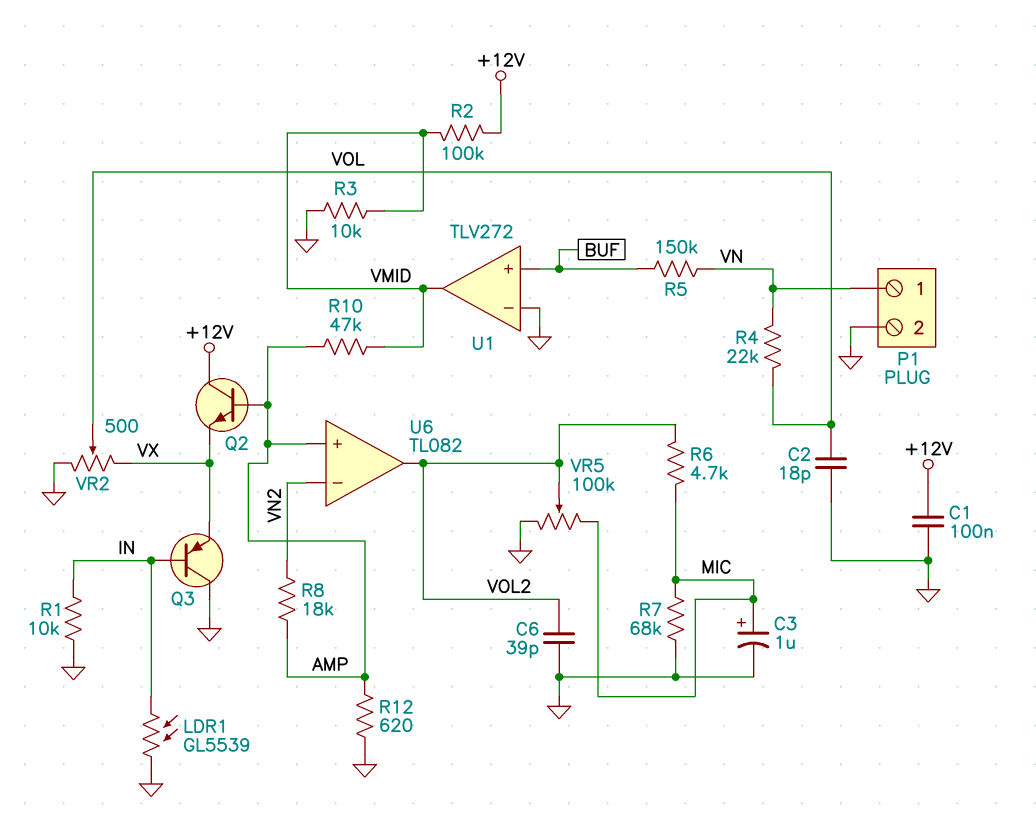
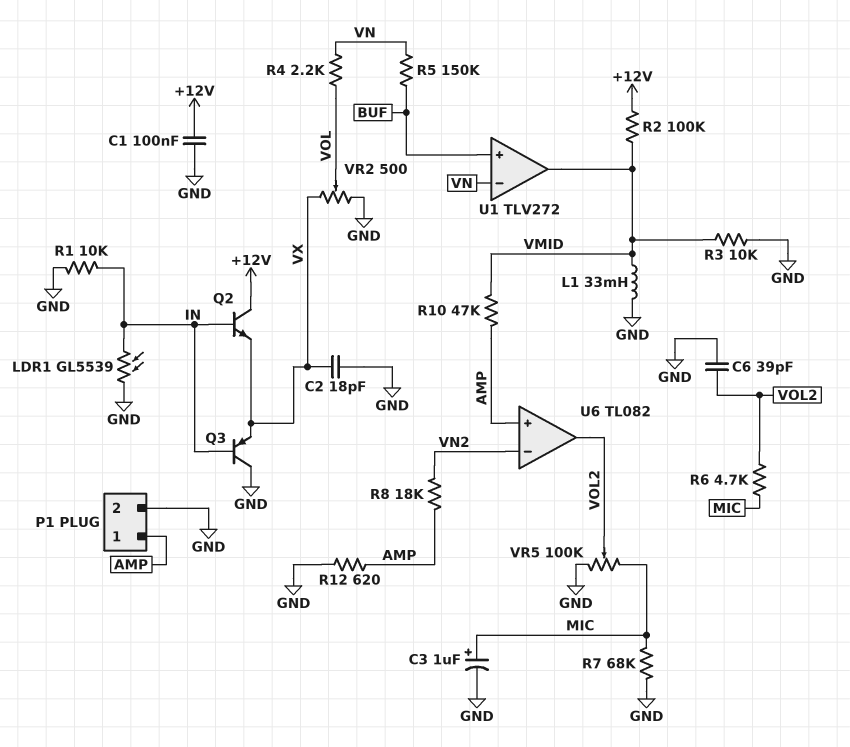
C2: 18pF (GND, VOL) -> 18pF (GND, VX)
L1: none -> 33mH (GND, VMID)
P1 pin 1: VN -> AMP
Q2: NPN (B AMP, C +12V, E VX) -> NPN (B IN, C +12V, E VX)
R4: 22k (VN, VOL) -> 2.2k (VN, VOL)
U1 pin in-: GND -> VN

